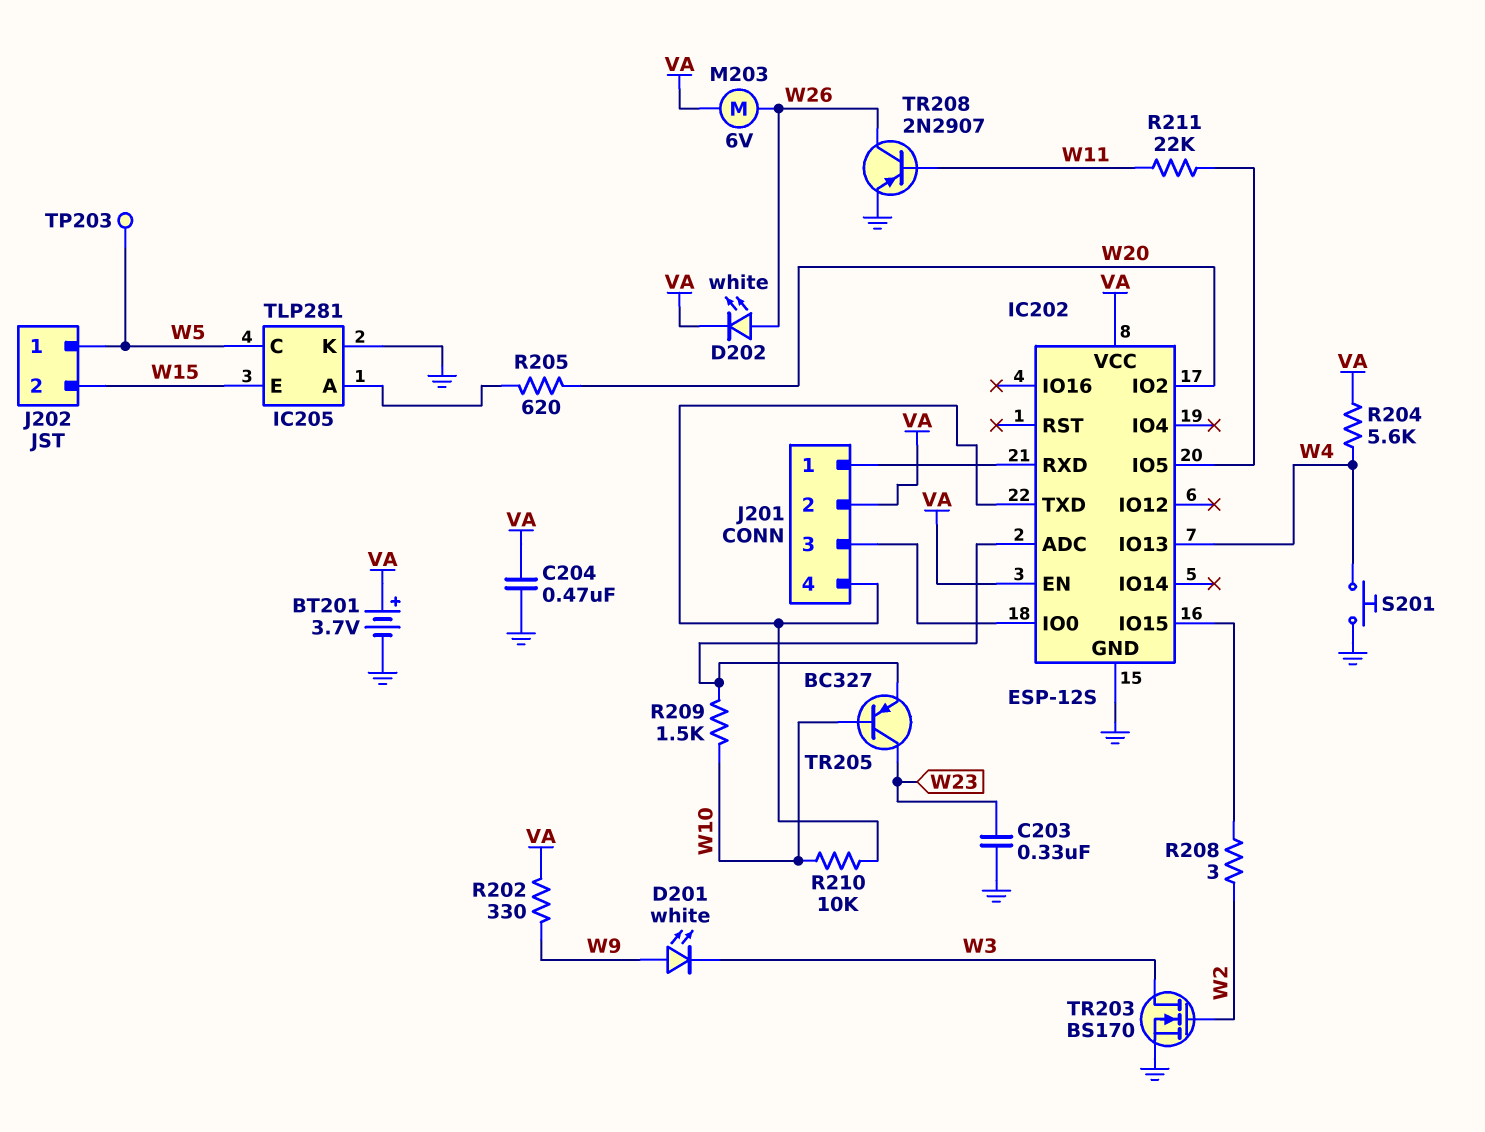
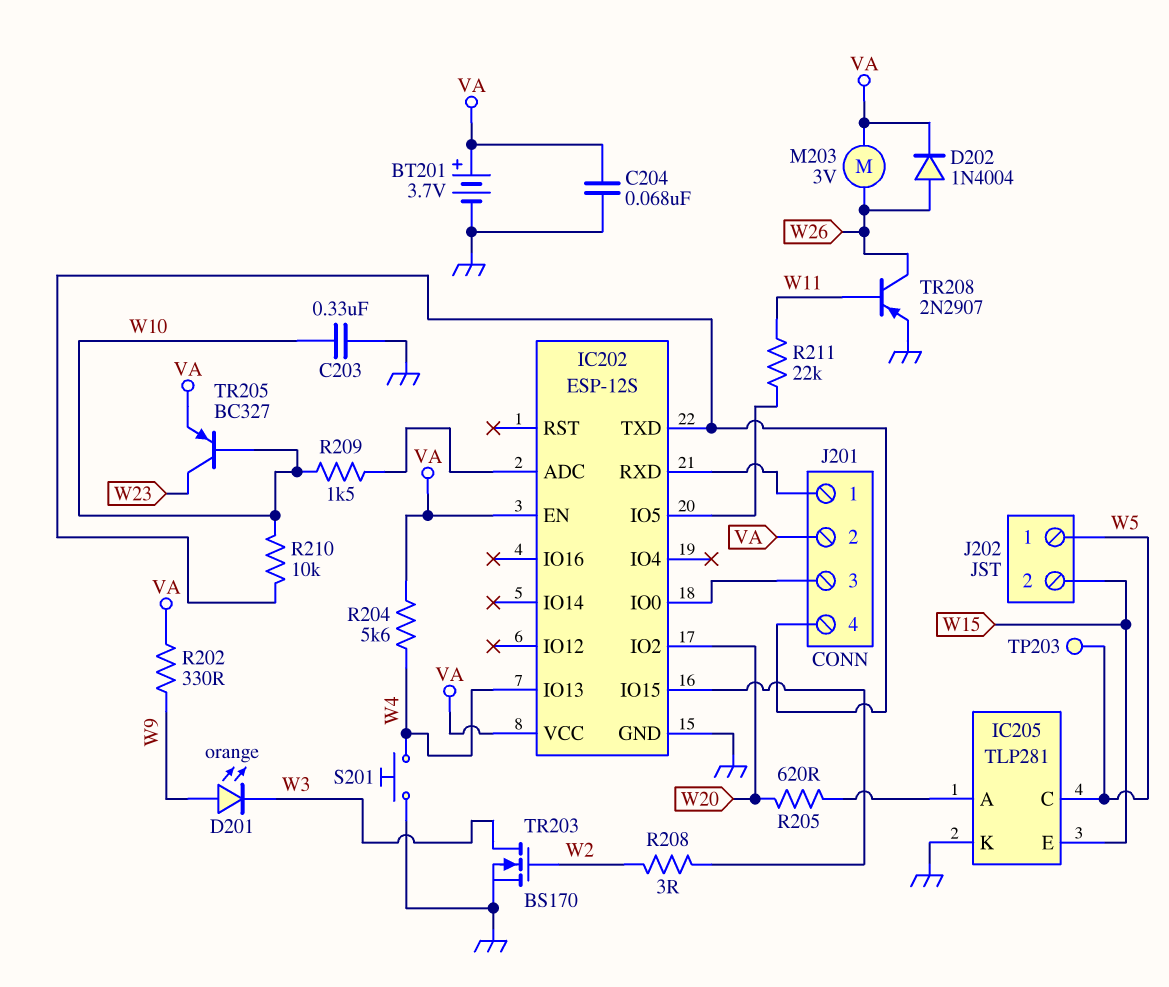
C203: 330nF (GND, W23) -> 330nF (GND, W10)
C204: 470nF (GND, VA) -> 68nF (GND, VA)
D201: LED white (A W9, K W3) -> LED orange (A W9, K W3)
D202: LED white (A W26, K VA) -> diode 1N4004 (A W26, K VA)
M203: motor 6V (VA, W26) -> motor 3V (VA, W26)
TR205: PNP BC327 (B W10, C W23, E IC202/ADC) -> PNP BC327 (B W10, C W23, E VA)

